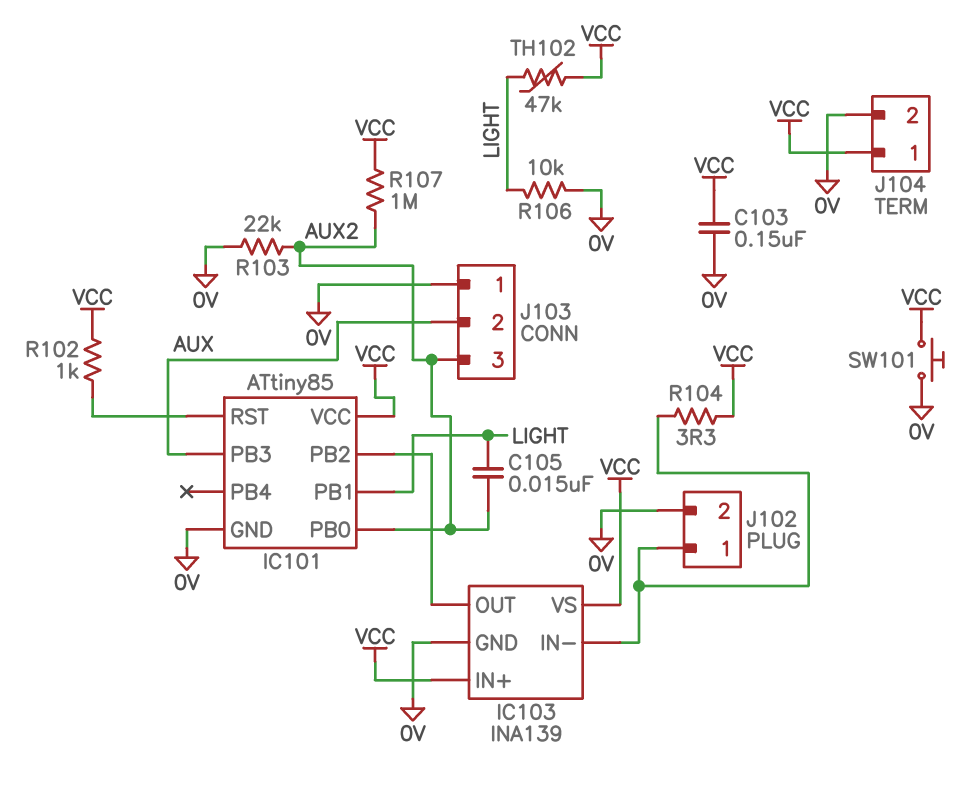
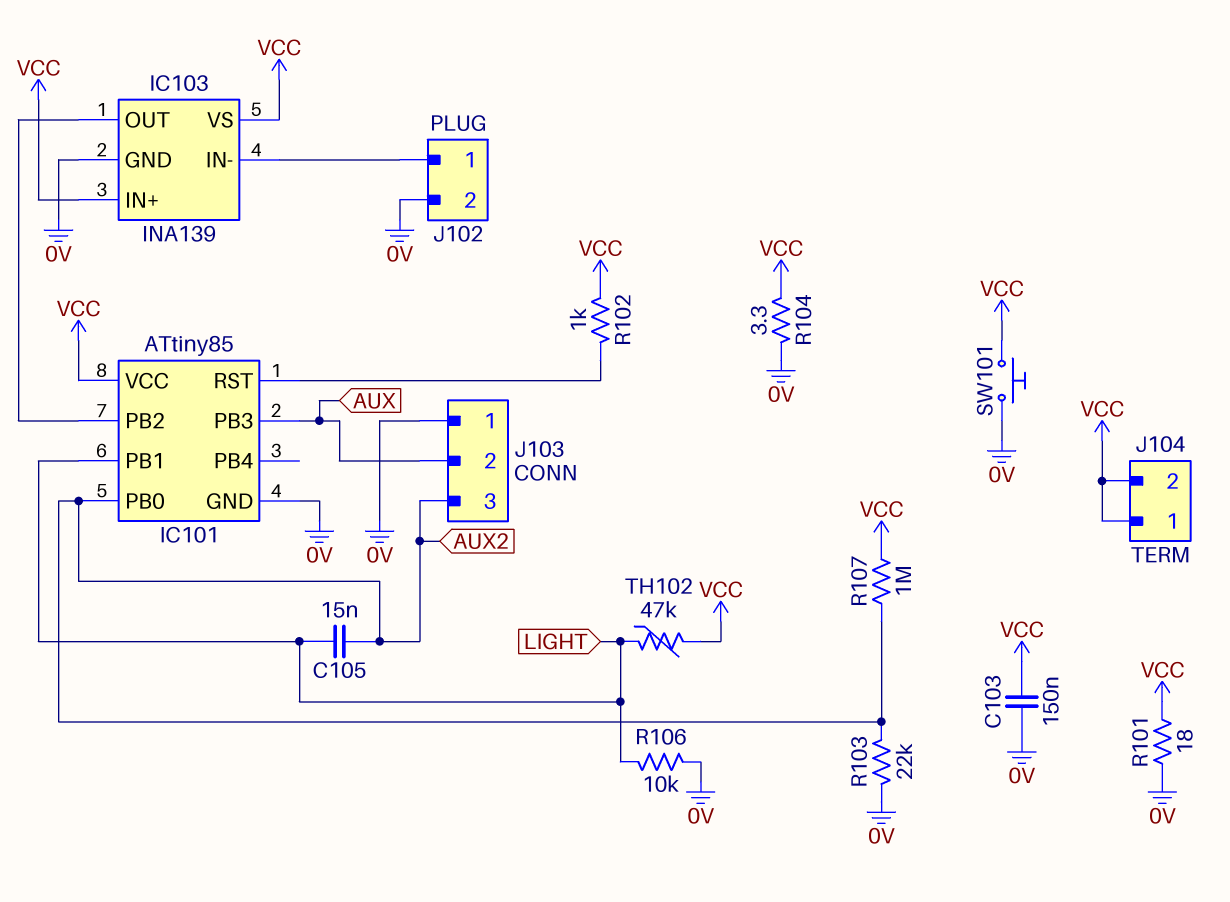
J104 pin 2: 0V -> VCC
R101: none -> 18 (0V, VCC)
R104: 3.3 (IC103/IN-, VCC) -> 3.3 (0V, VCC)

